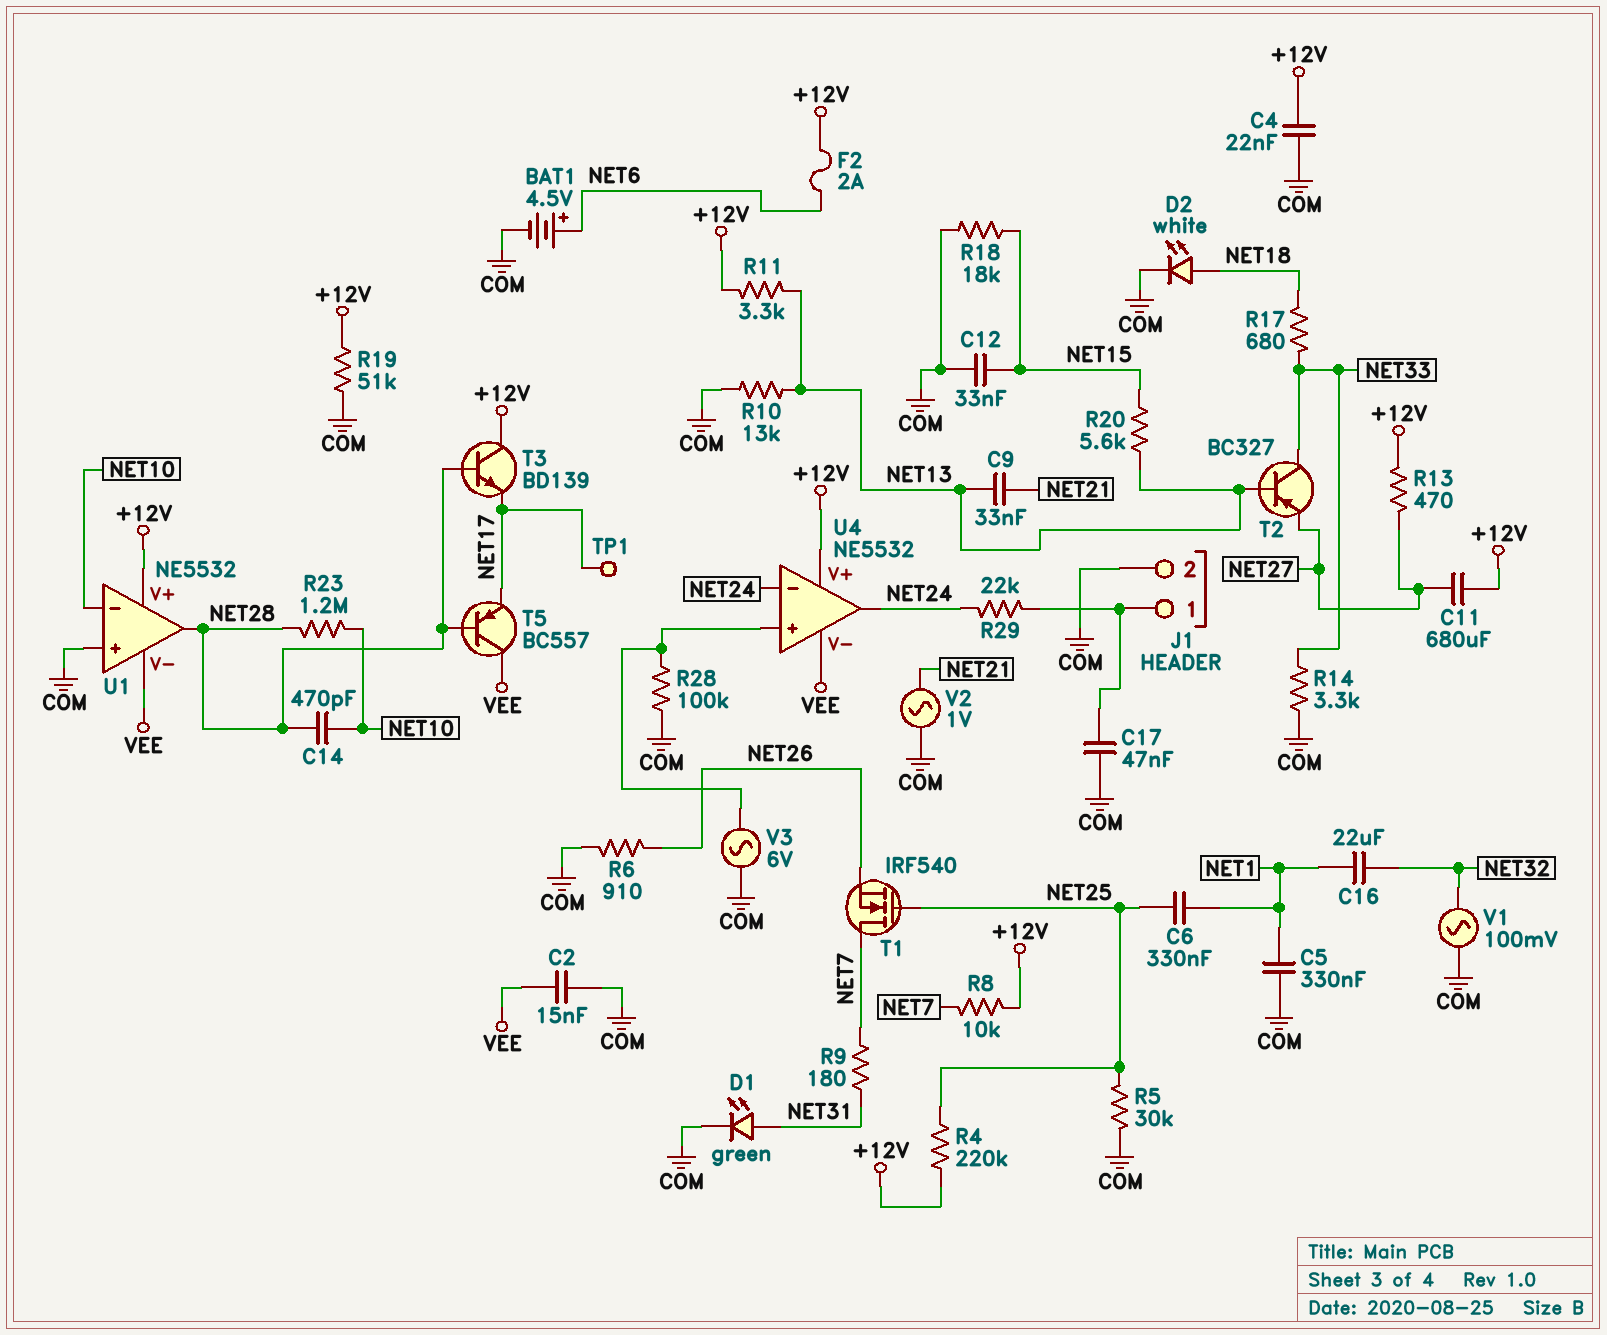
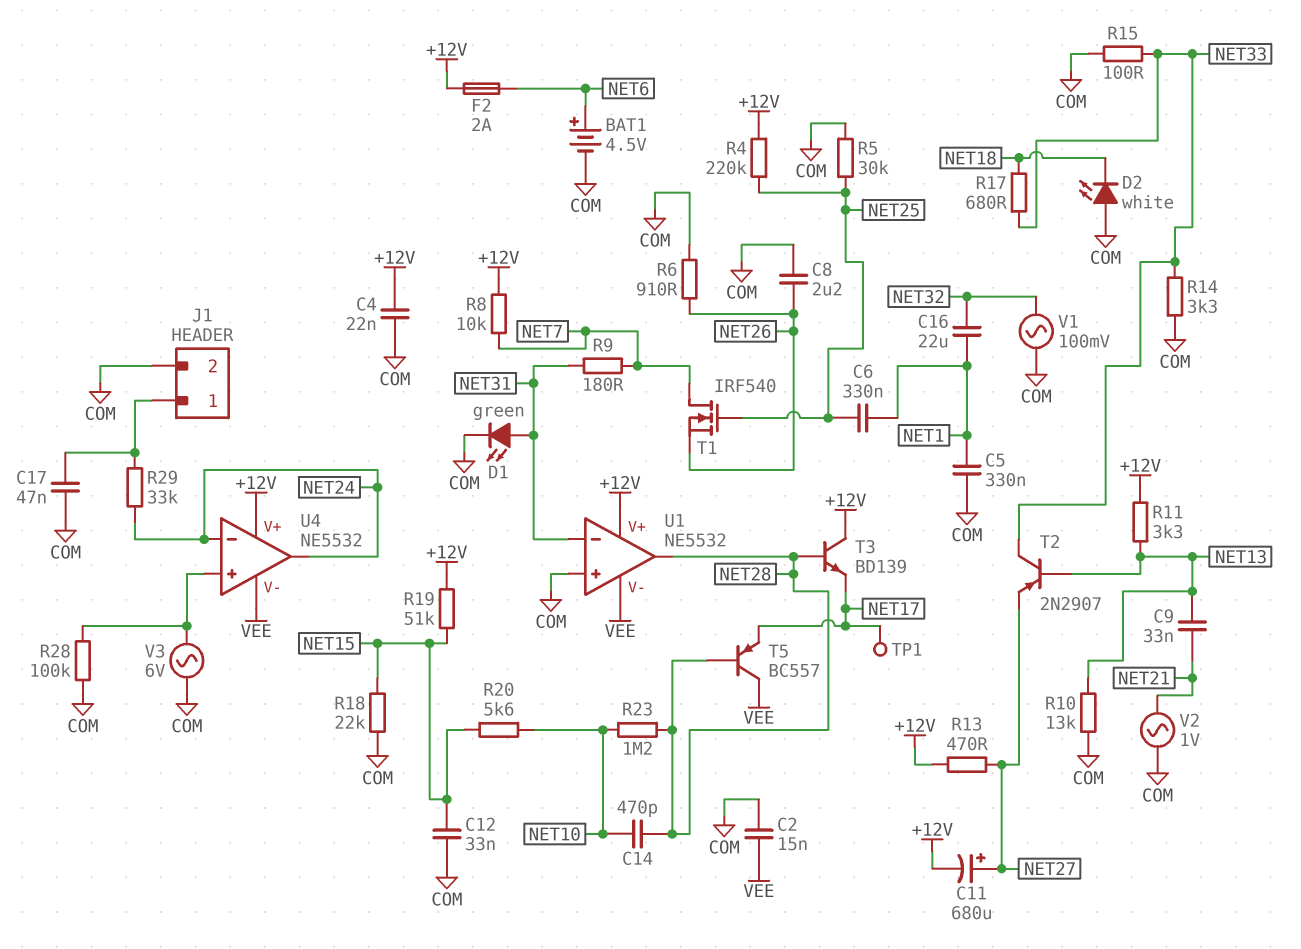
C8: none -> 2.2uF (COM, NET26)
C11: 680uF (+12V, NET27) -> 680uF (plus NET27, minus +12V)
D2: LED white (A NET18, K COM) -> LED white (A COM, K NET18)
R15: none -> 100 (COM, NET33)
R18: 18k (COM, NET15) -> 22k (COM, NET15)
R19: 51k (+12V, COM) -> 51k (+12V, NET15)
R20: 5.6k (NET13, NET15) -> 5.6k (NET10, NET15)
R29: 22k (J1/1, NET24) -> 33k (J1/1, NET24)
T2: PNP BC327 (B NET13, C NET33, E NET27) -> PNP 2N2907 (B NET13, C NET33, E NET27)
U1 pin in-: NET10 -> NET31

